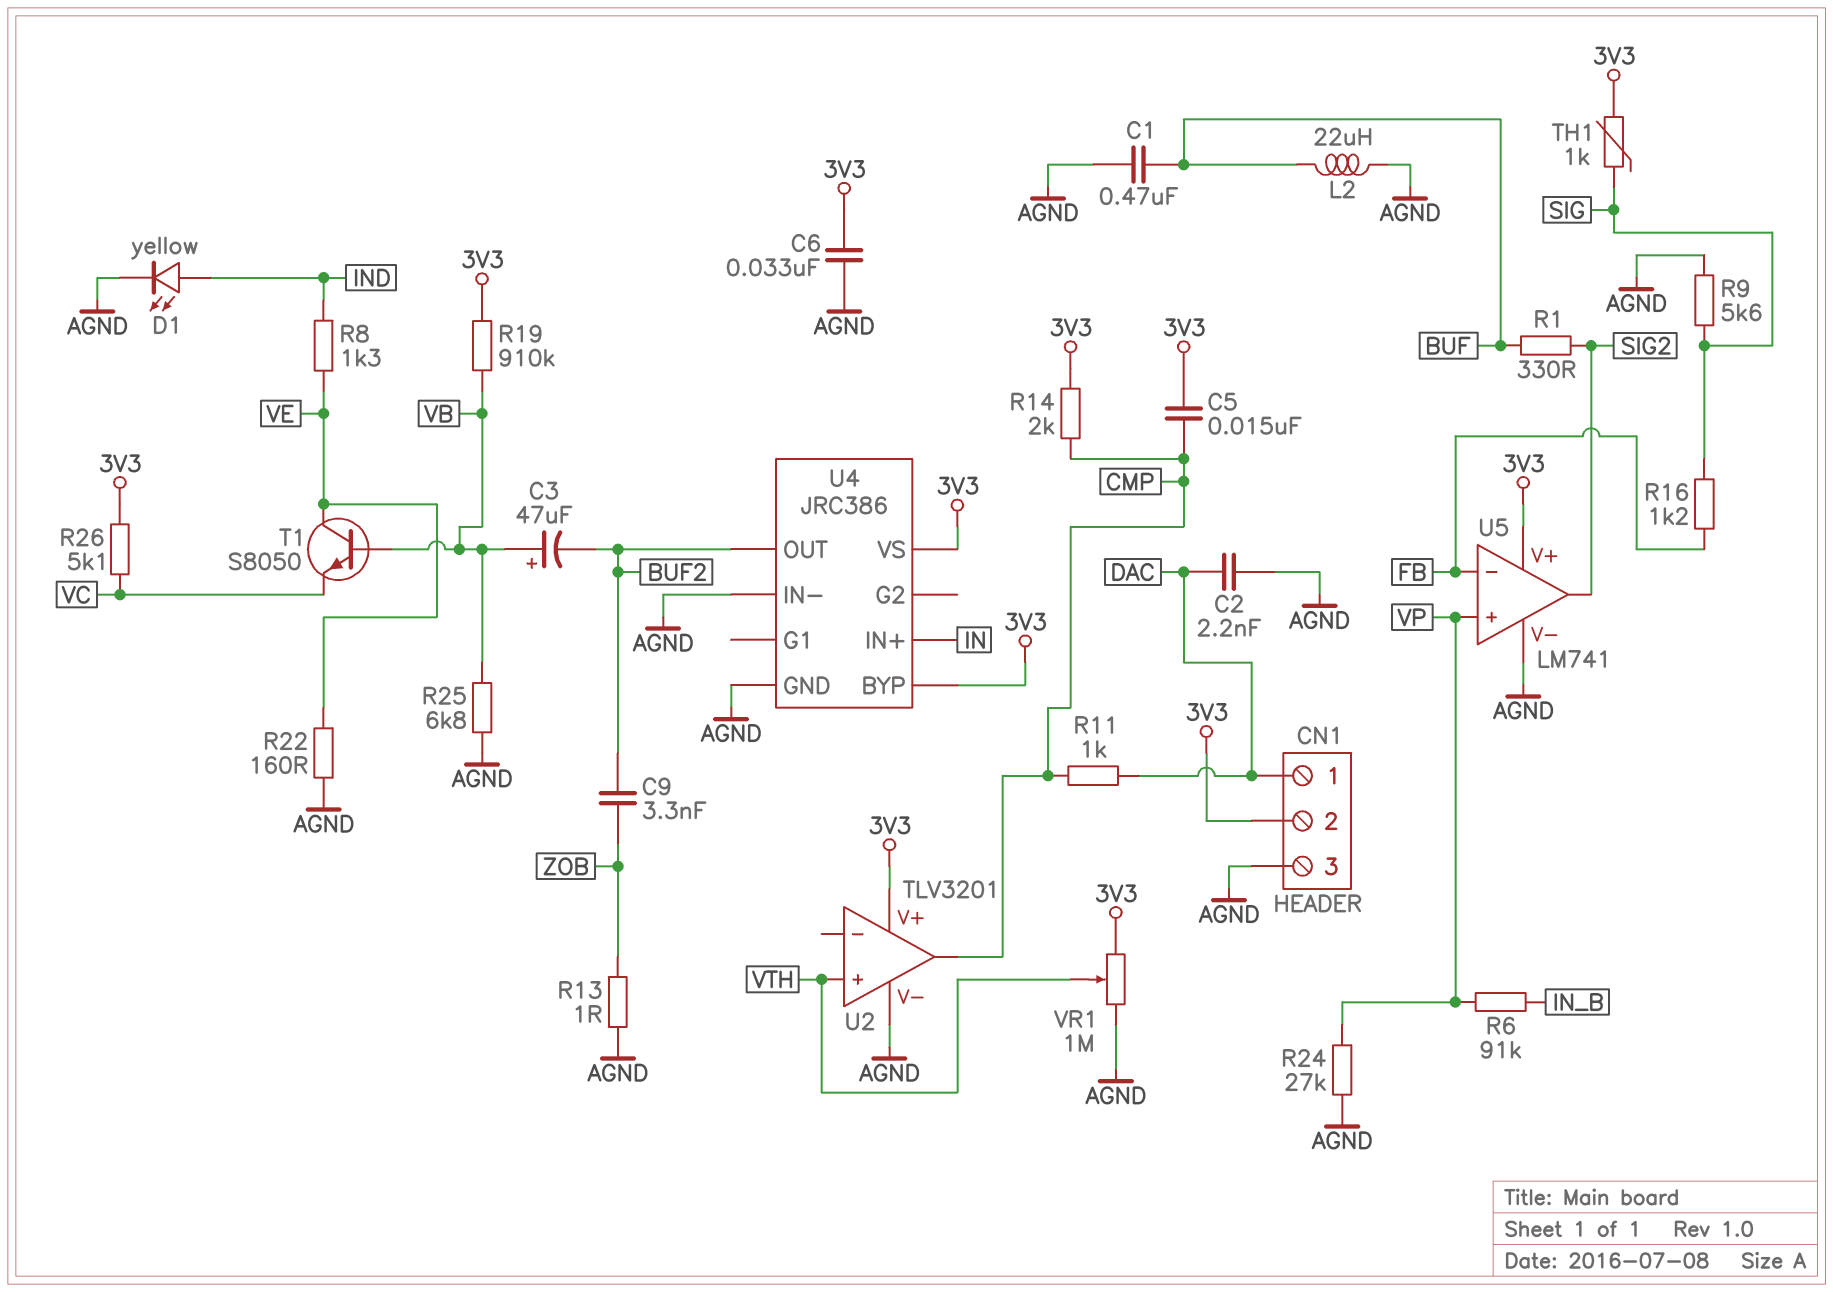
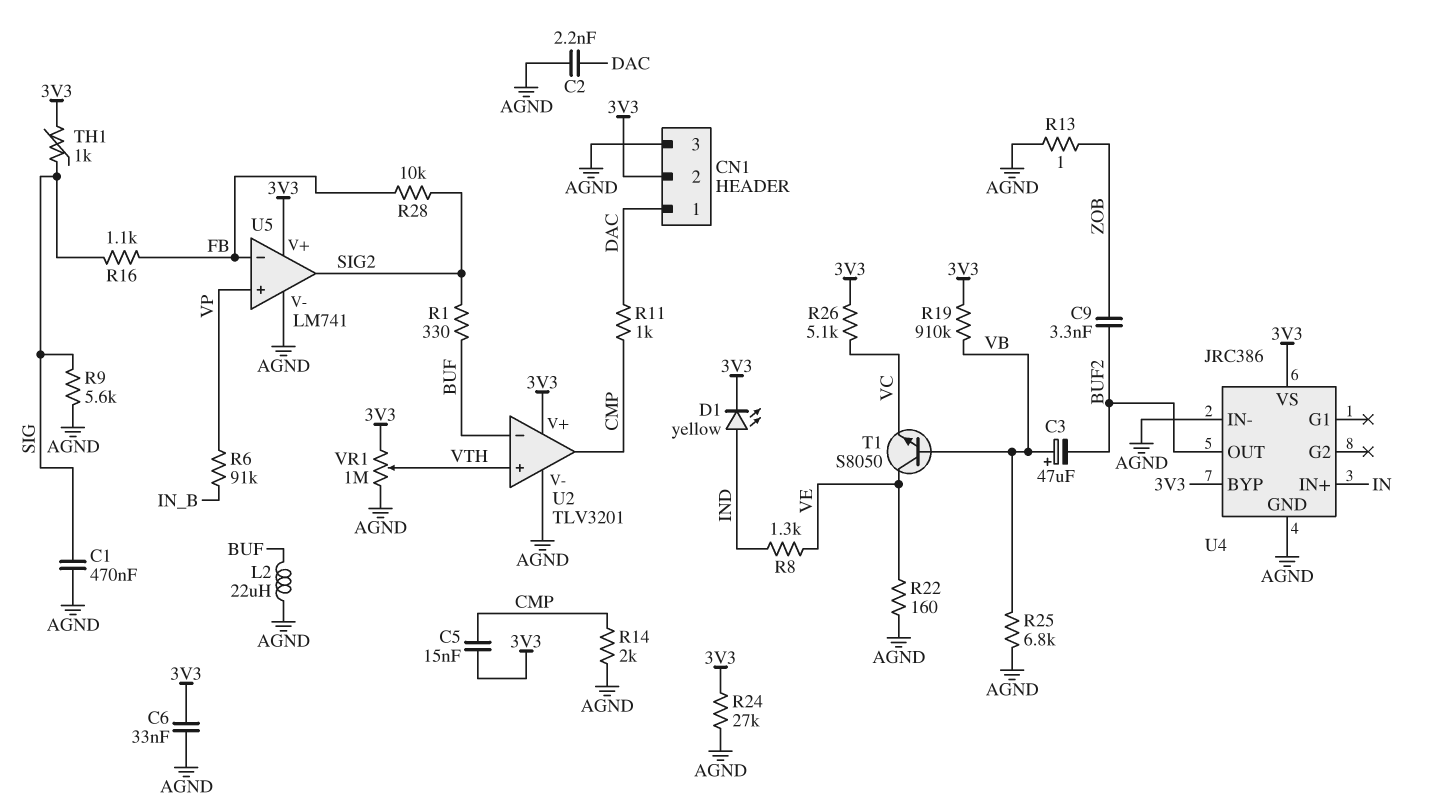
C1: 470nF (AGND, BUF) -> 470nF (AGND, SIG)
D1: LED yellow (A IND, K AGND) -> LED yellow (A IND, K 3V3)
R14: 2k (3V3, CMP) -> 2k (AGND, CMP)
R16: 1.2k (FB, SIG) -> 1.1k (FB, SIG)
R24: 27k (AGND, VP) -> 27k (3V3, AGND)
R28: none -> 10k (FB, SIG2)
U2 pin in-: none -> BUF

